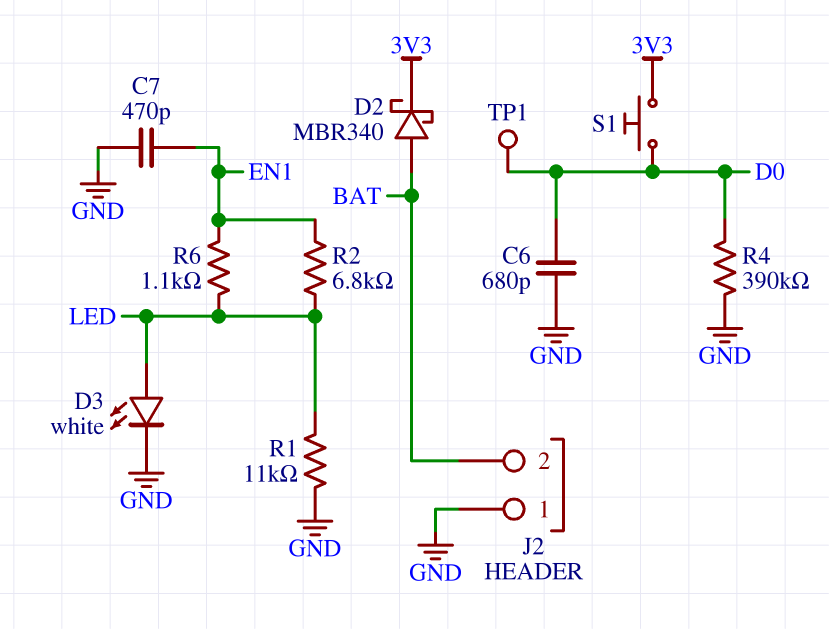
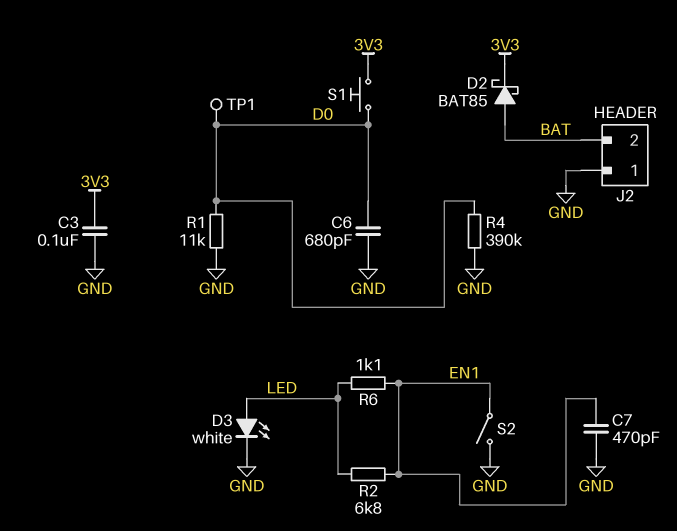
C3: none -> 100nF (3V3, GND)
D2: schottky MBR340 (A BAT, K 3V3) -> schottky BAT85 (A BAT, K 3V3)
R1: 11k (GND, LED) -> 11k (D0, GND)
S2: none -> switch (EN1, GND)

